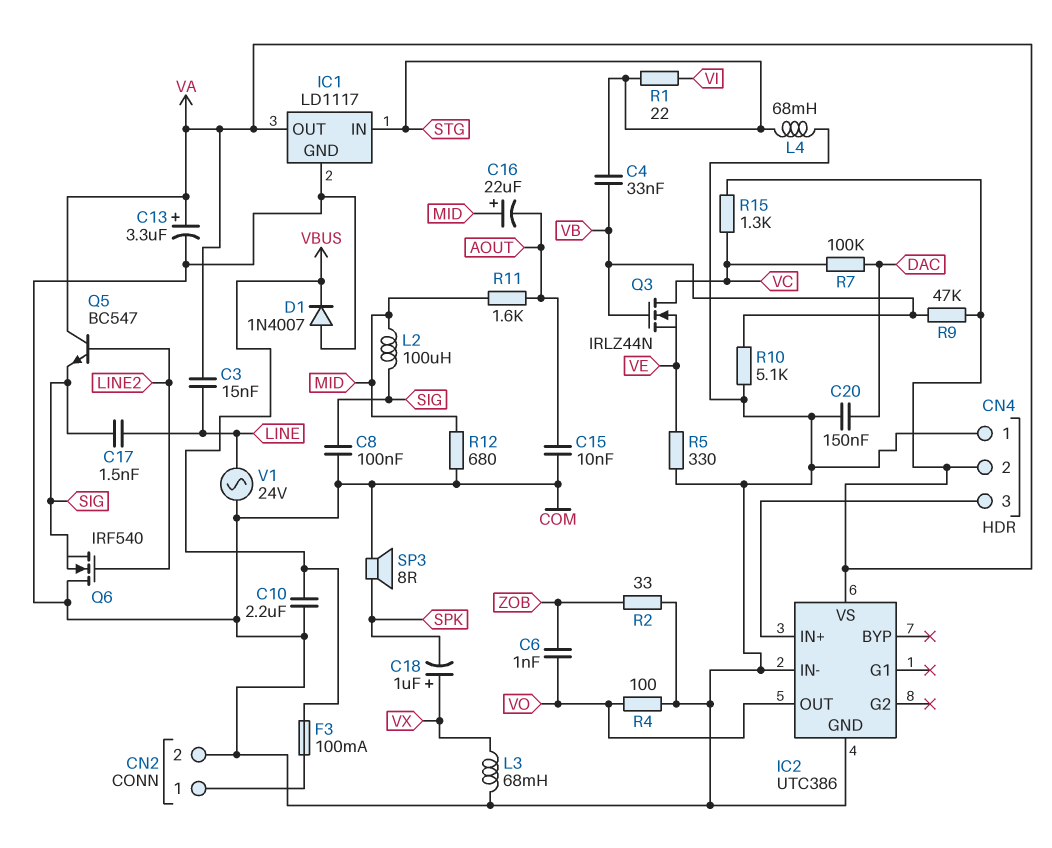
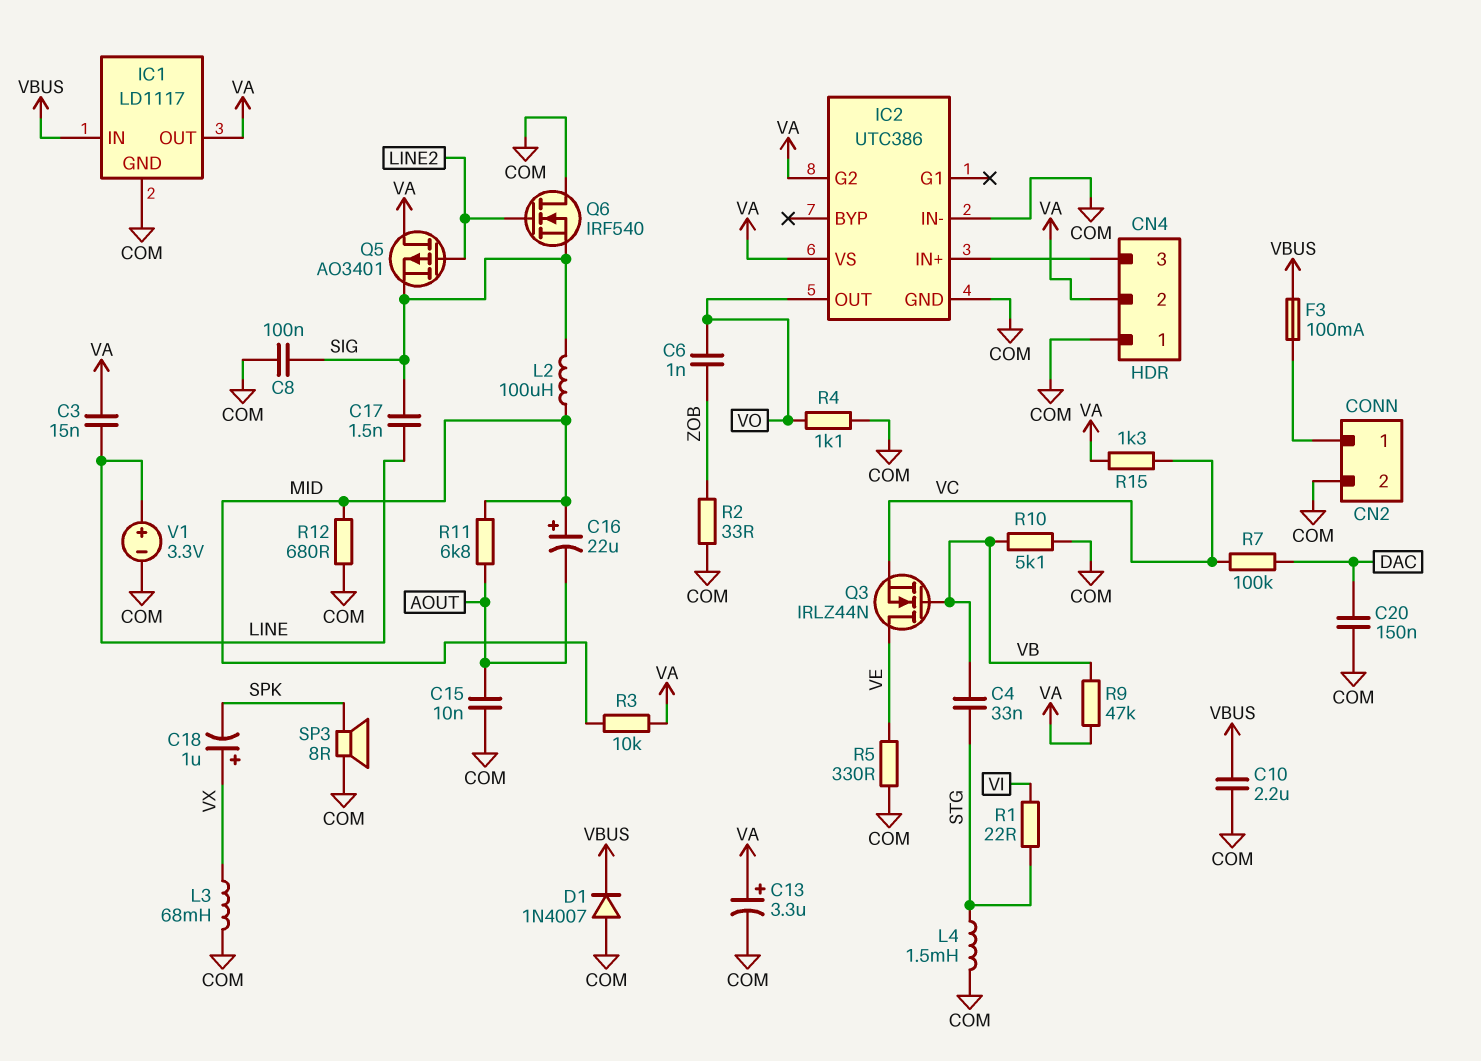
IC1 pin IN: STG -> VBUS
IC2 pin G2: none -> VA
L4: 68mH (COM, STG) -> 1.5mH (COM, STG)
Q3: NMOS IRLZ44N (G VB, D VC, S VE) -> NMOS IRLZ44N (G VB, D VE, S VC)
Q5: NPN BC547 (B LINE2, C VA, E SIG) -> PMOS AO3401 (G LINE2, D VA, S SIG)
R3: none -> 10k (MID, VA)
R4: 100 (COM, VO) -> 1.1k (COM, VO)
R11: 1.6k (AOUT, MID) -> 6.8k (AOUT, MID)
V1: AC 24V (COM, LINE) -> 3.3V (plus LINE, minus COM)

